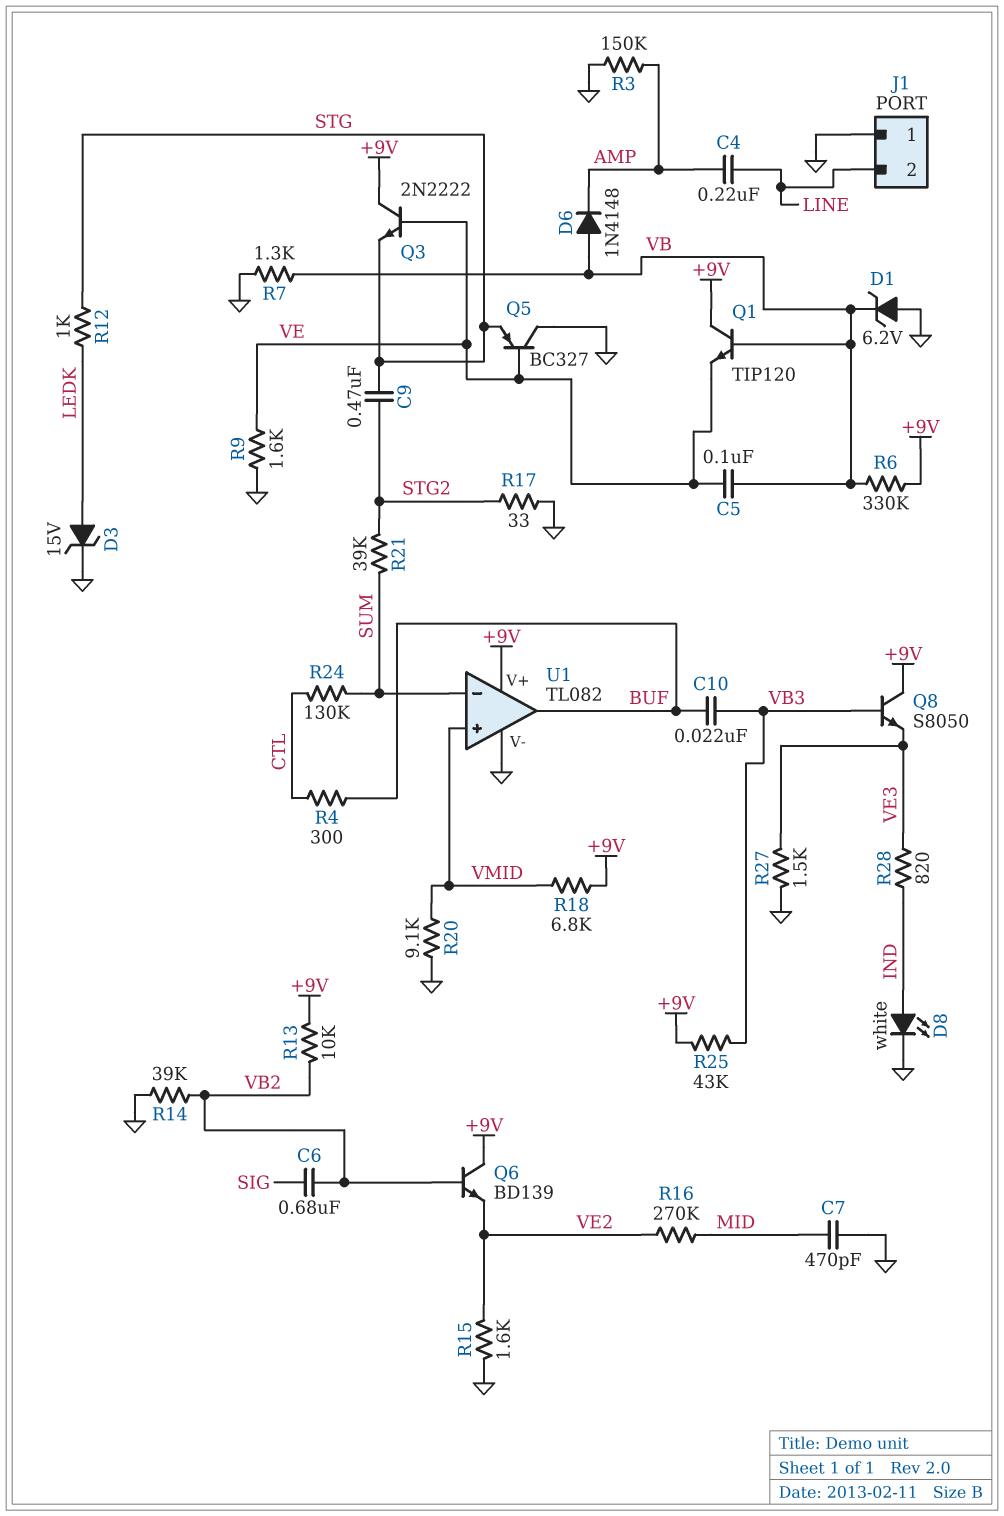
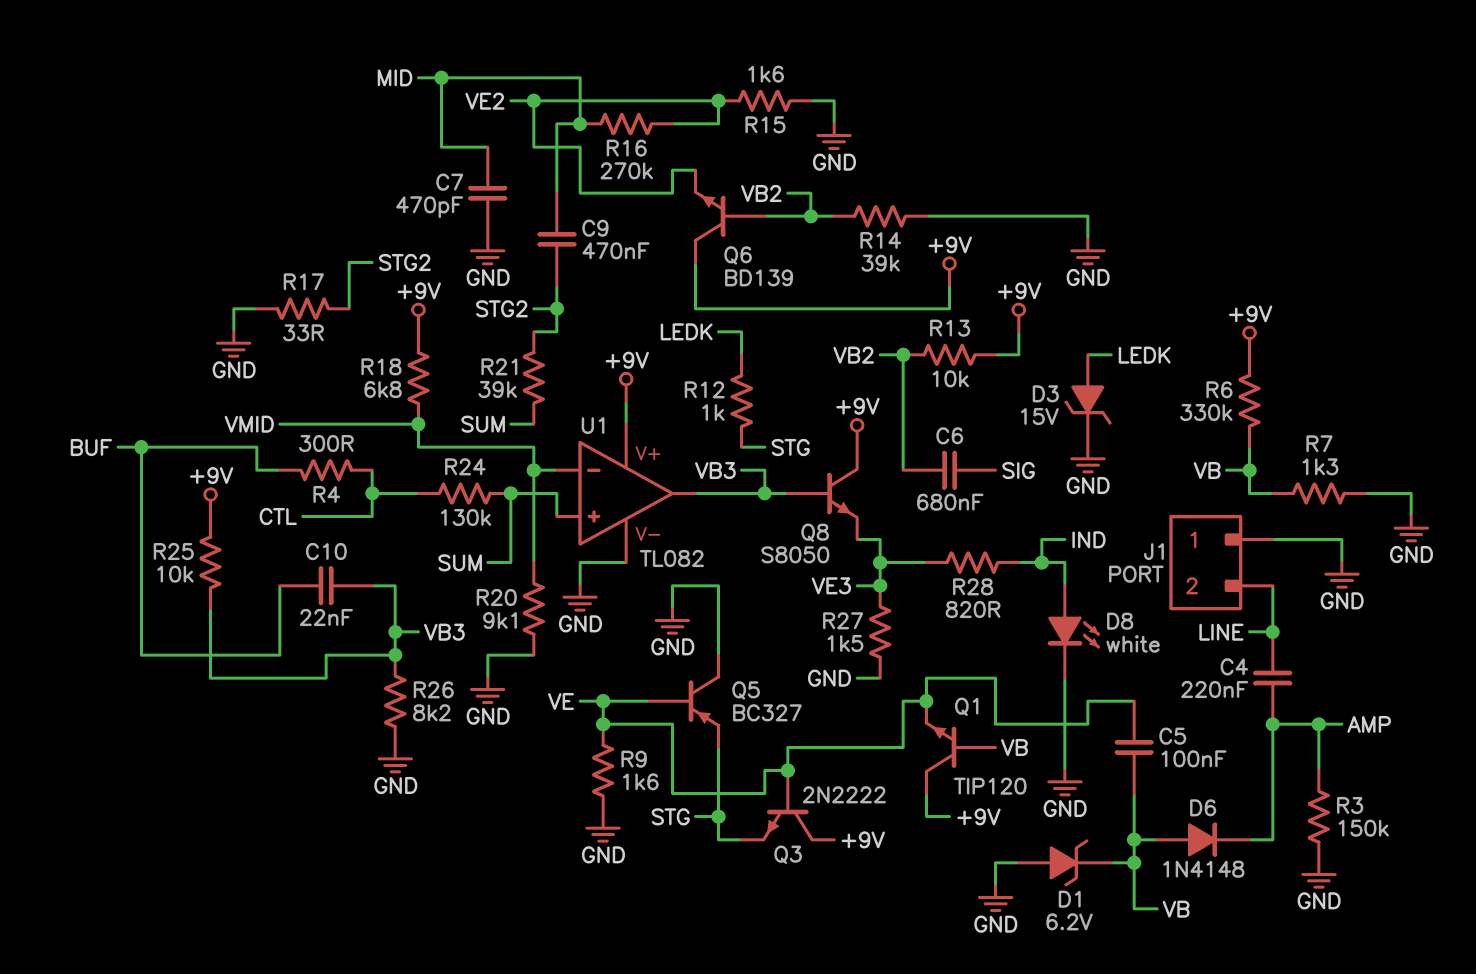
C9: 470nF (STG, STG2) -> 470nF (MID, STG2)
R25: 43k (+9V, VB3) -> 10k (+9V, VB3)
R26: none -> 8.2k (GND, VB3)
U1 pin in+: VMID -> SUM
U1 pin in-: SUM -> VMID
U1 pin out: BUF -> VB3

